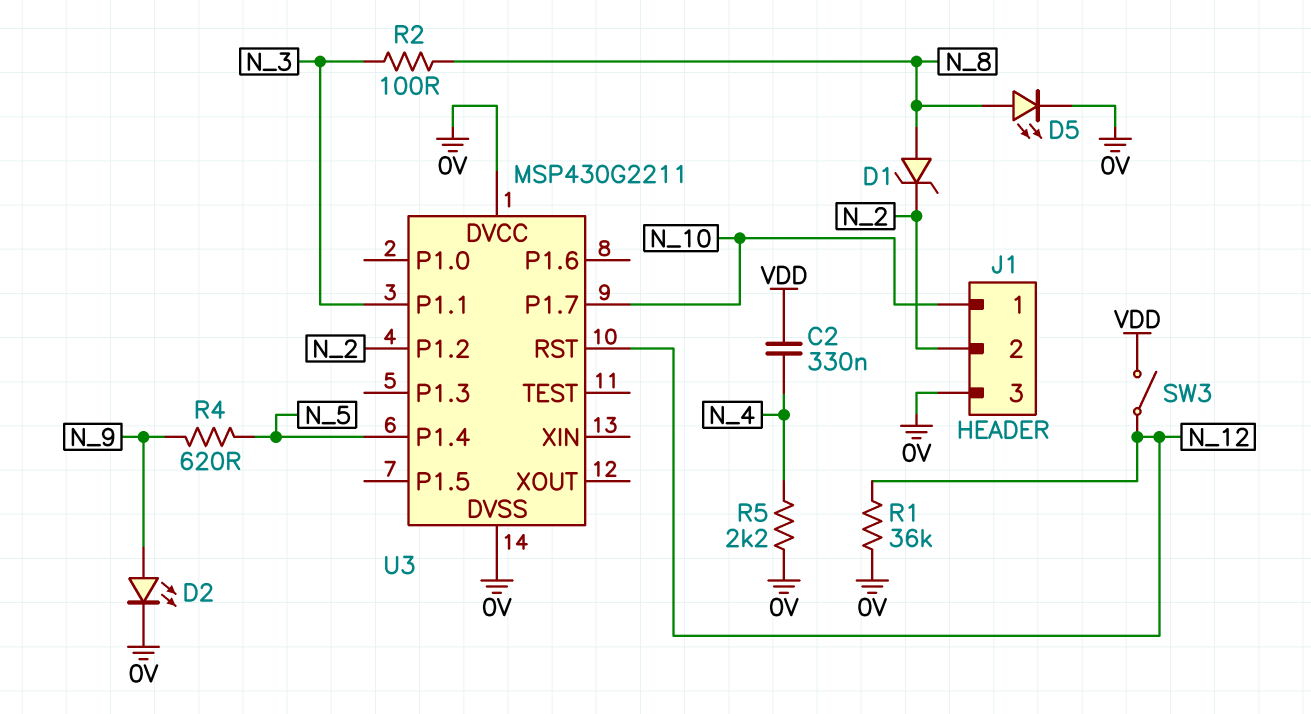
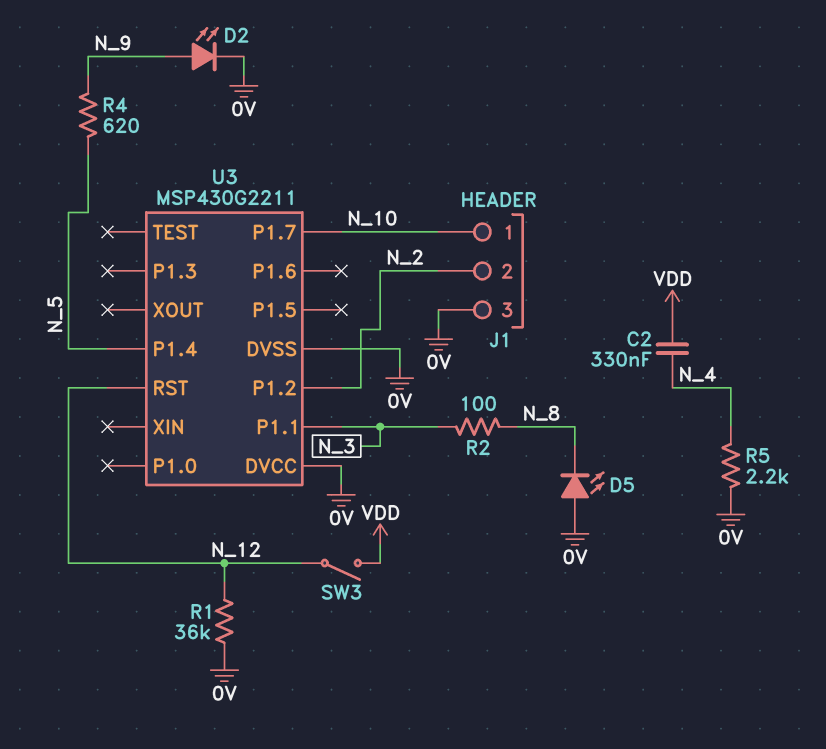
D1: zener (A N_8, K N_2) -> none
D5: LED (A N_8, K 0V) -> LED (A 0V, K N_8)

